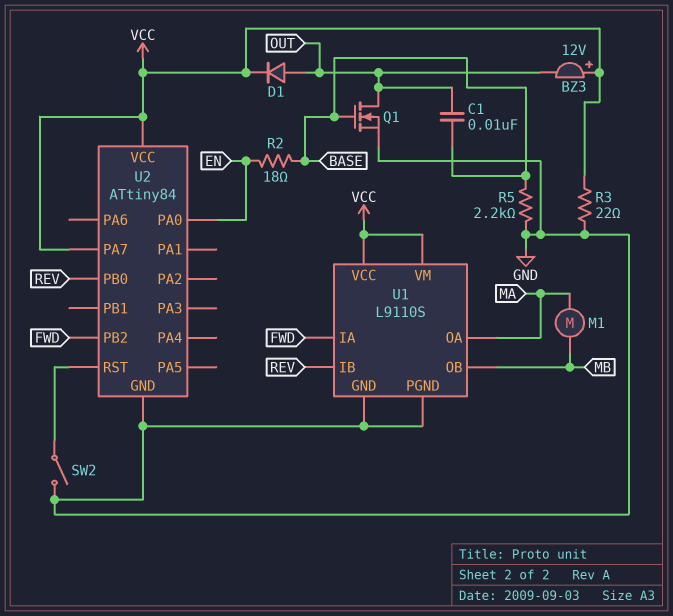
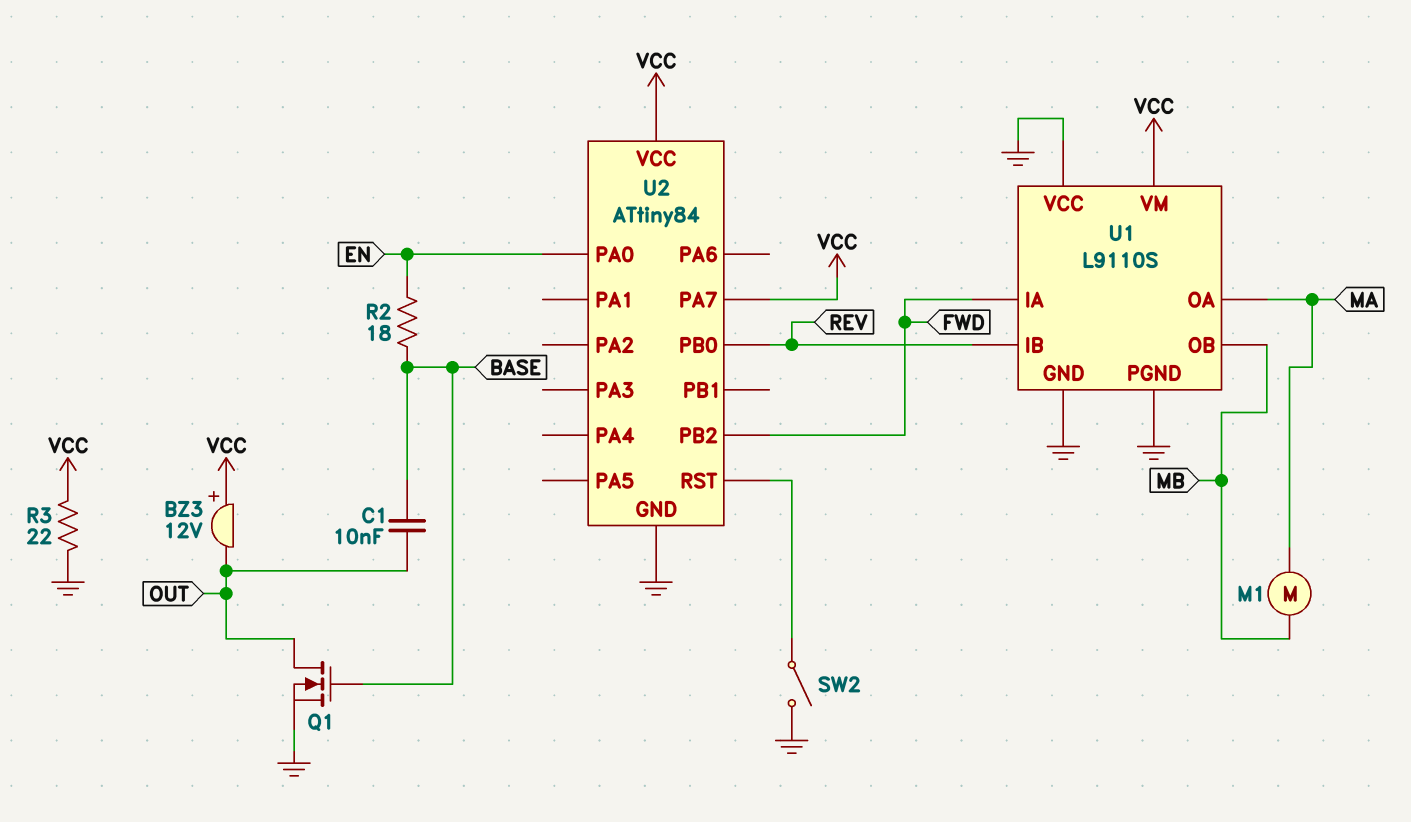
D1: diode (A OUT, K VCC) -> none
R5: 2.2k (BASE, GND) -> none
U1 pin VCC: VCC -> GND

